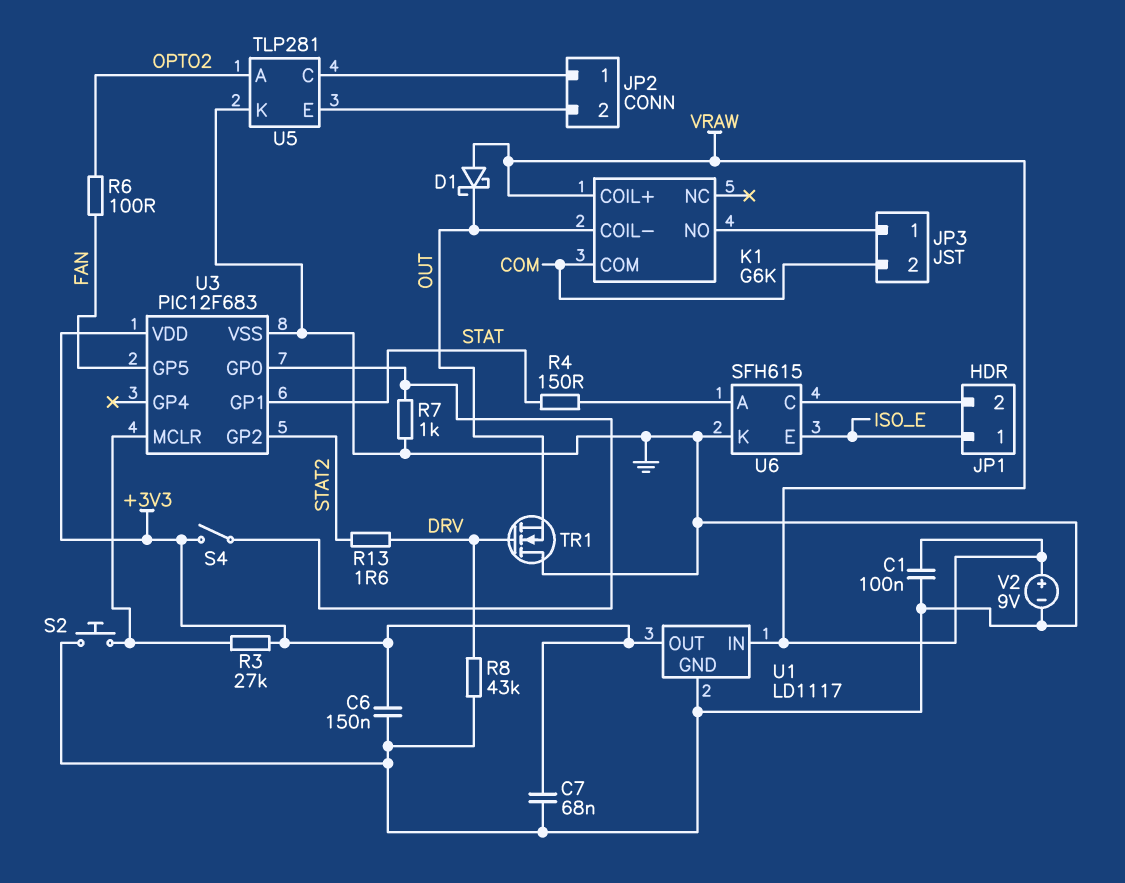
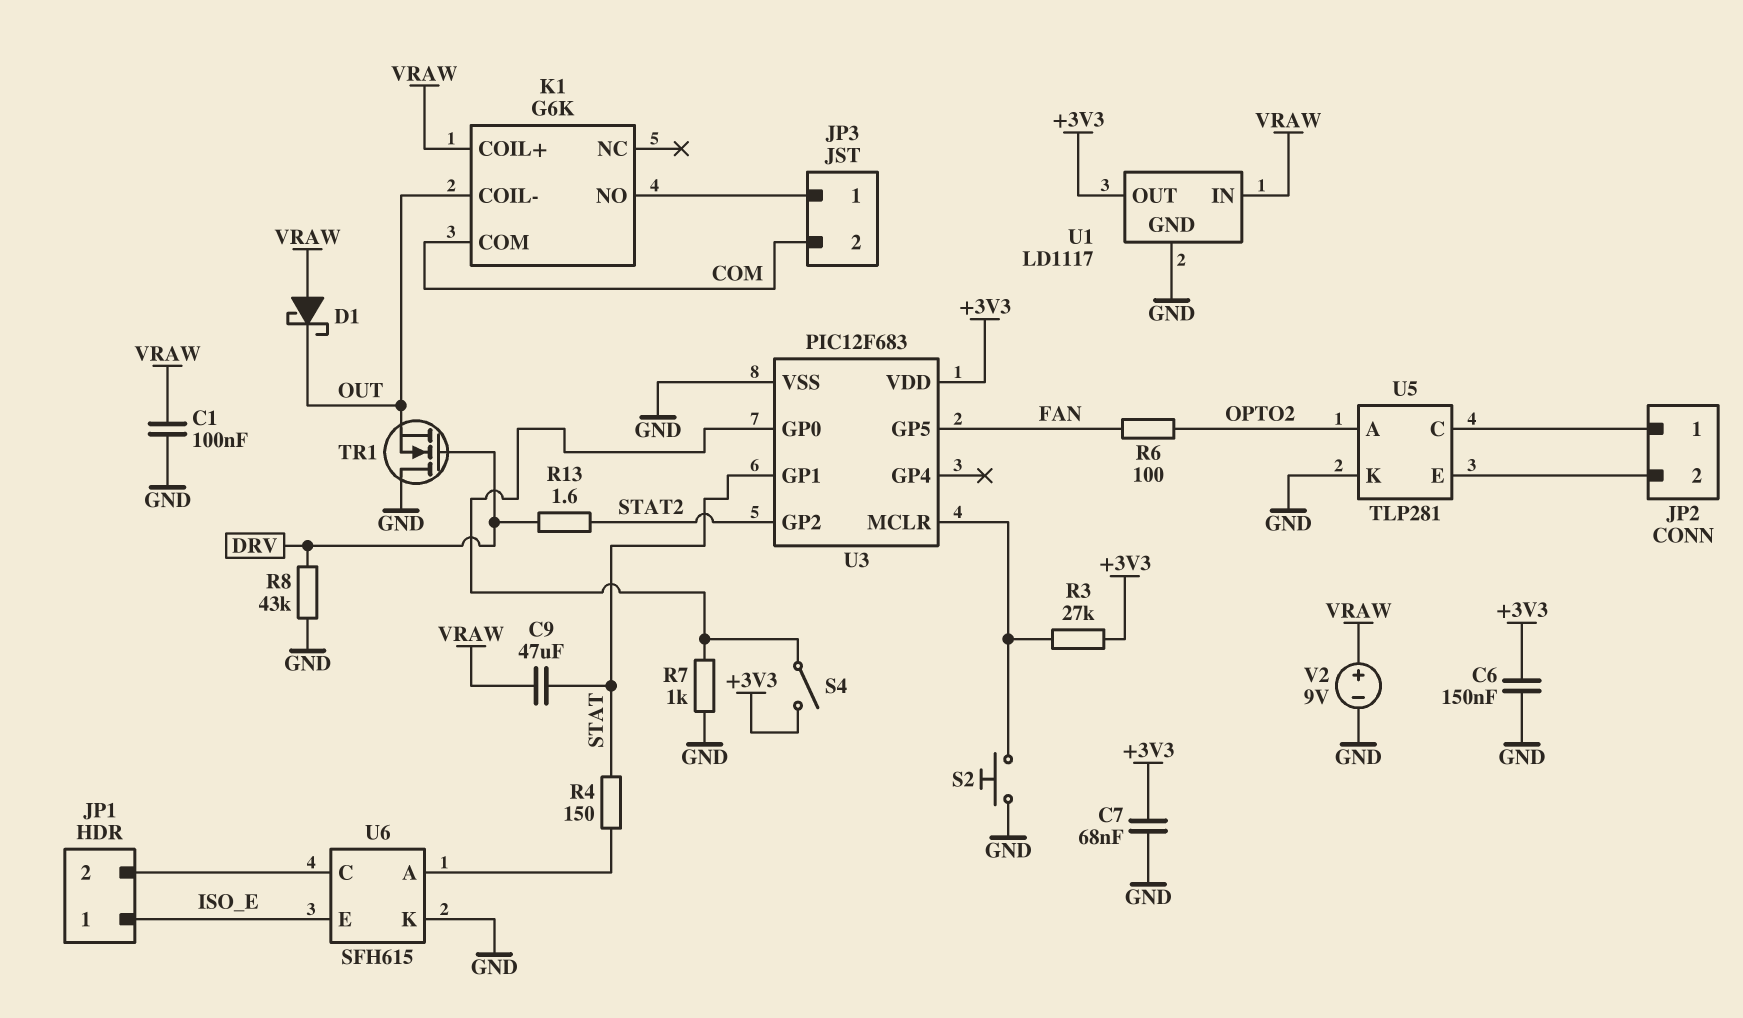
C9: none -> 47uF (STAT, VRAW)

